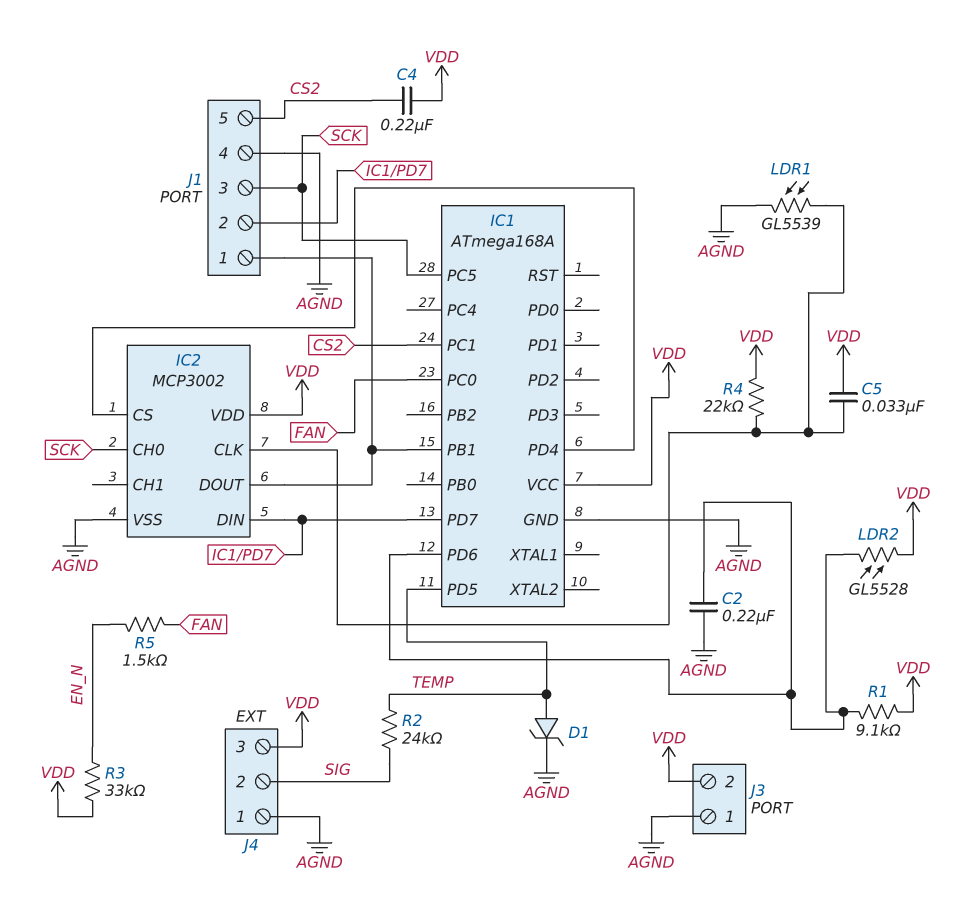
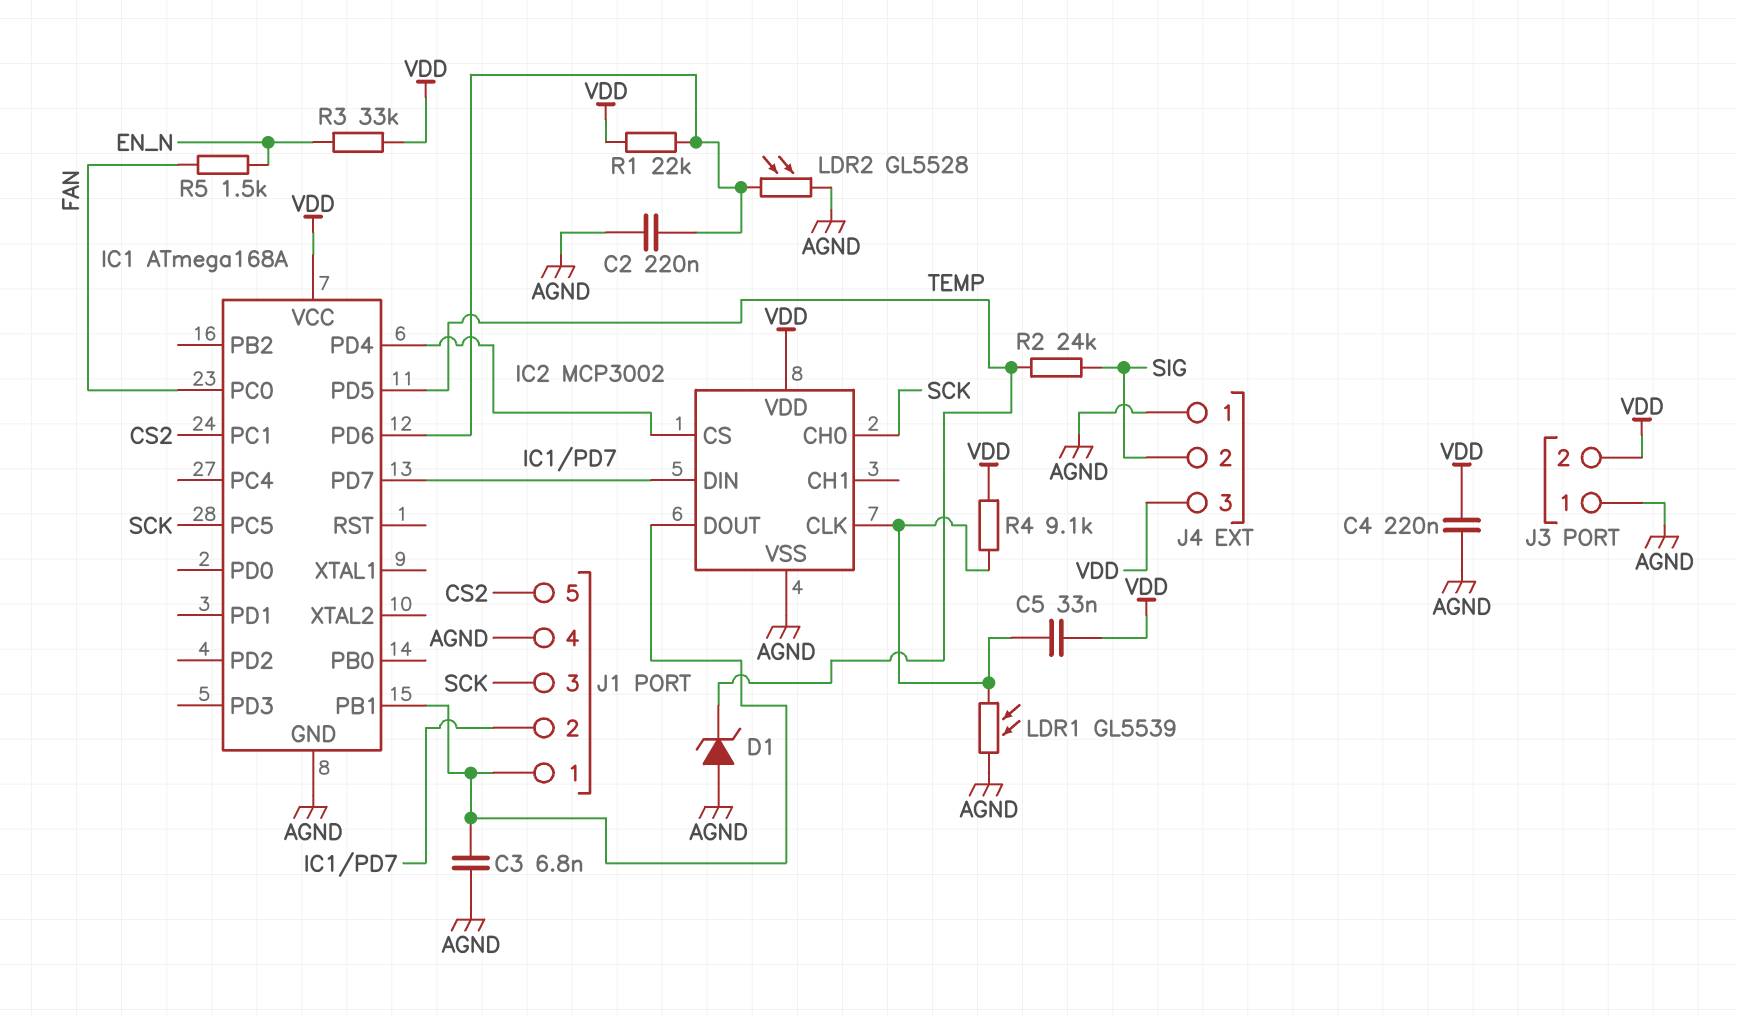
C3: none -> 6.8nF (AGND, IC1/PB1)
C4: 220nF (CS2, VDD) -> 220nF (AGND, VDD)
D1: zener (A TEMP, K AGND) -> zener (A AGND, K TEMP)
LDR2: GL5528 (IC1/PD6, VDD) -> GL5528 (AGND, IC1/PD6)
R1: 9.1k (IC1/PD6, VDD) -> 22k (IC1/PD6, VDD)
R4: 22k (IC2/CLK, VDD) -> 9.1k (IC2/CLK, VDD)

